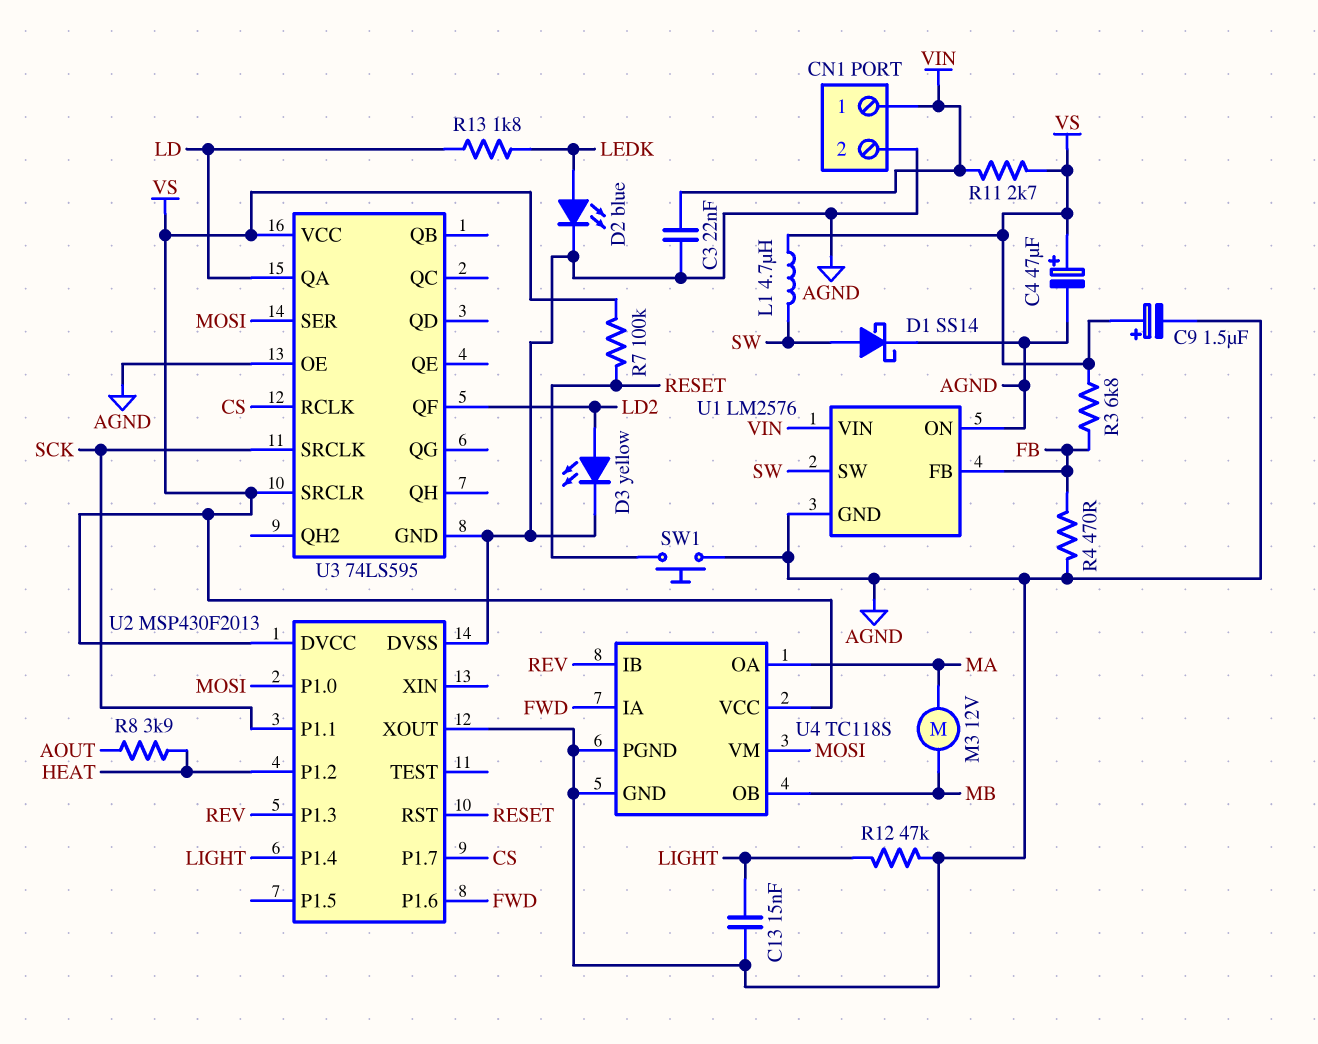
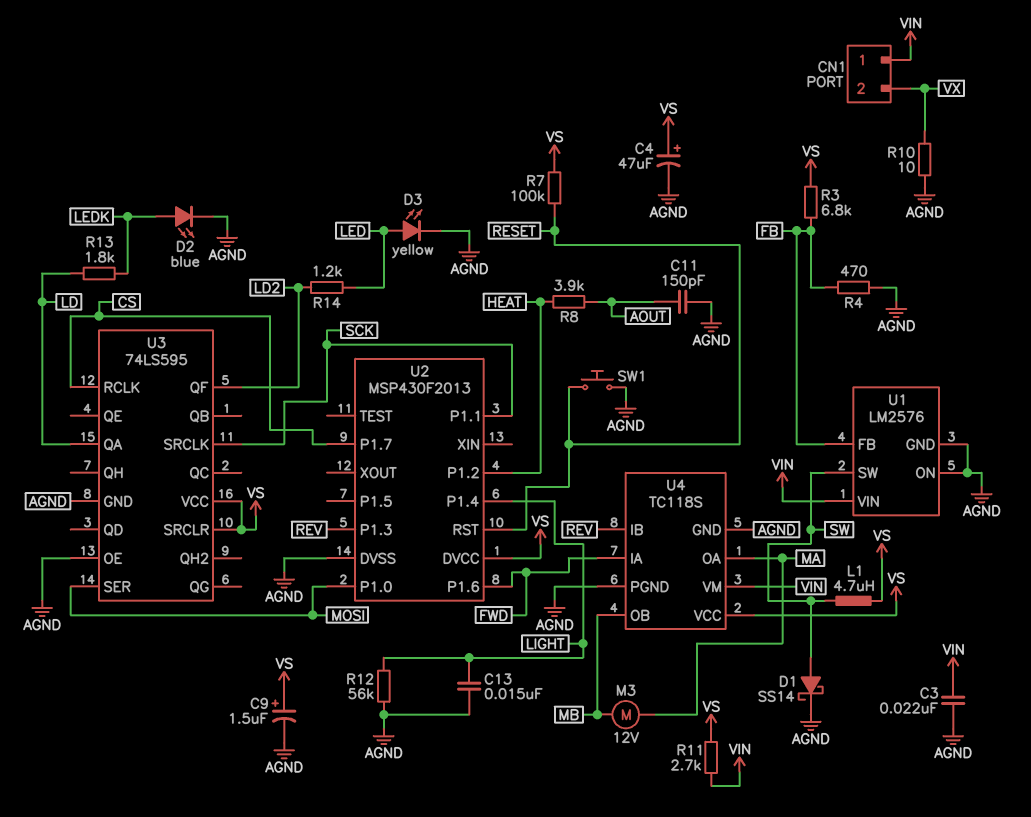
C11: none -> 150pF (AGND, AOUT)
CN1 pin 2: AGND -> VX
D3: LED yellow (A LD2, K AGND) -> LED yellow (A LED, K AGND)
R10: none -> 10 (AGND, VX)
R12: 47k (AGND, LIGHT) -> 56k (AGND, LIGHT)
R14: none -> 1.2k (LD2, LED)
U2 pin XOUT: AGND -> none
U4 pin VM: MOSI -> VIN

